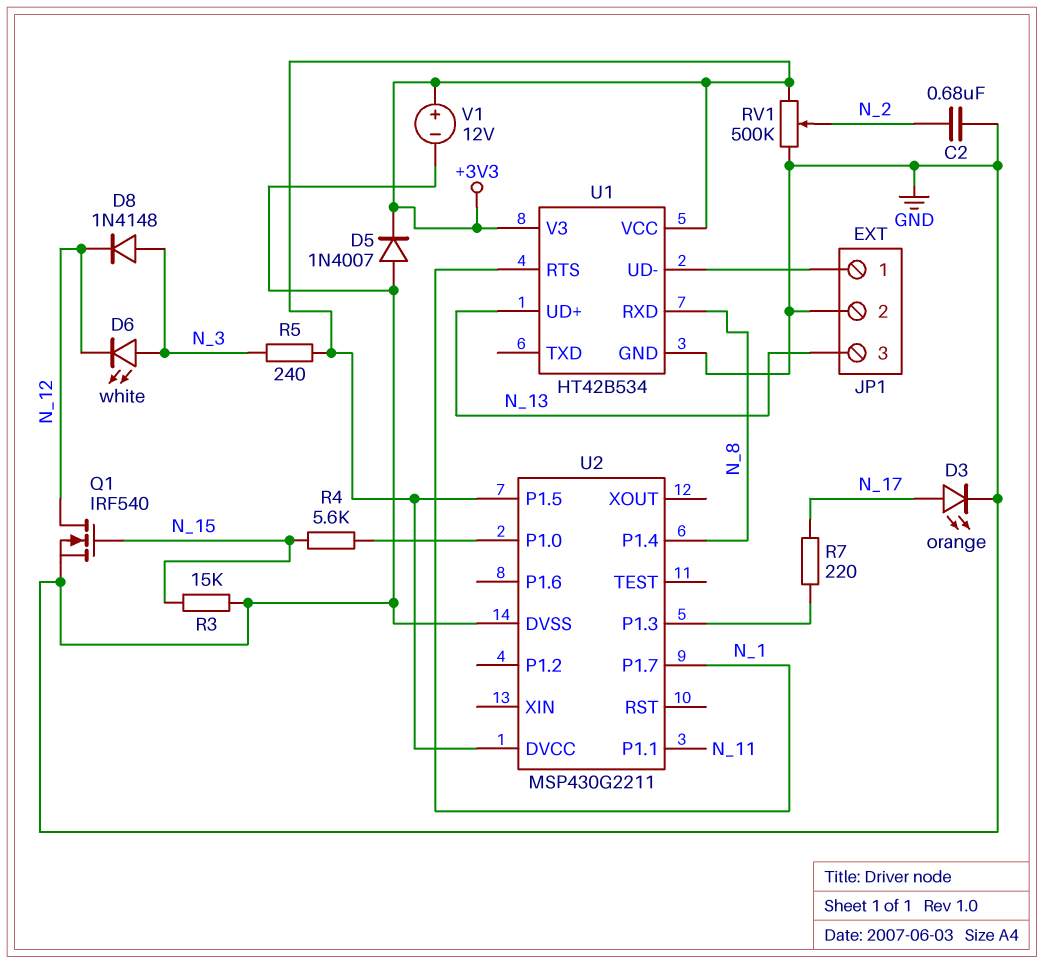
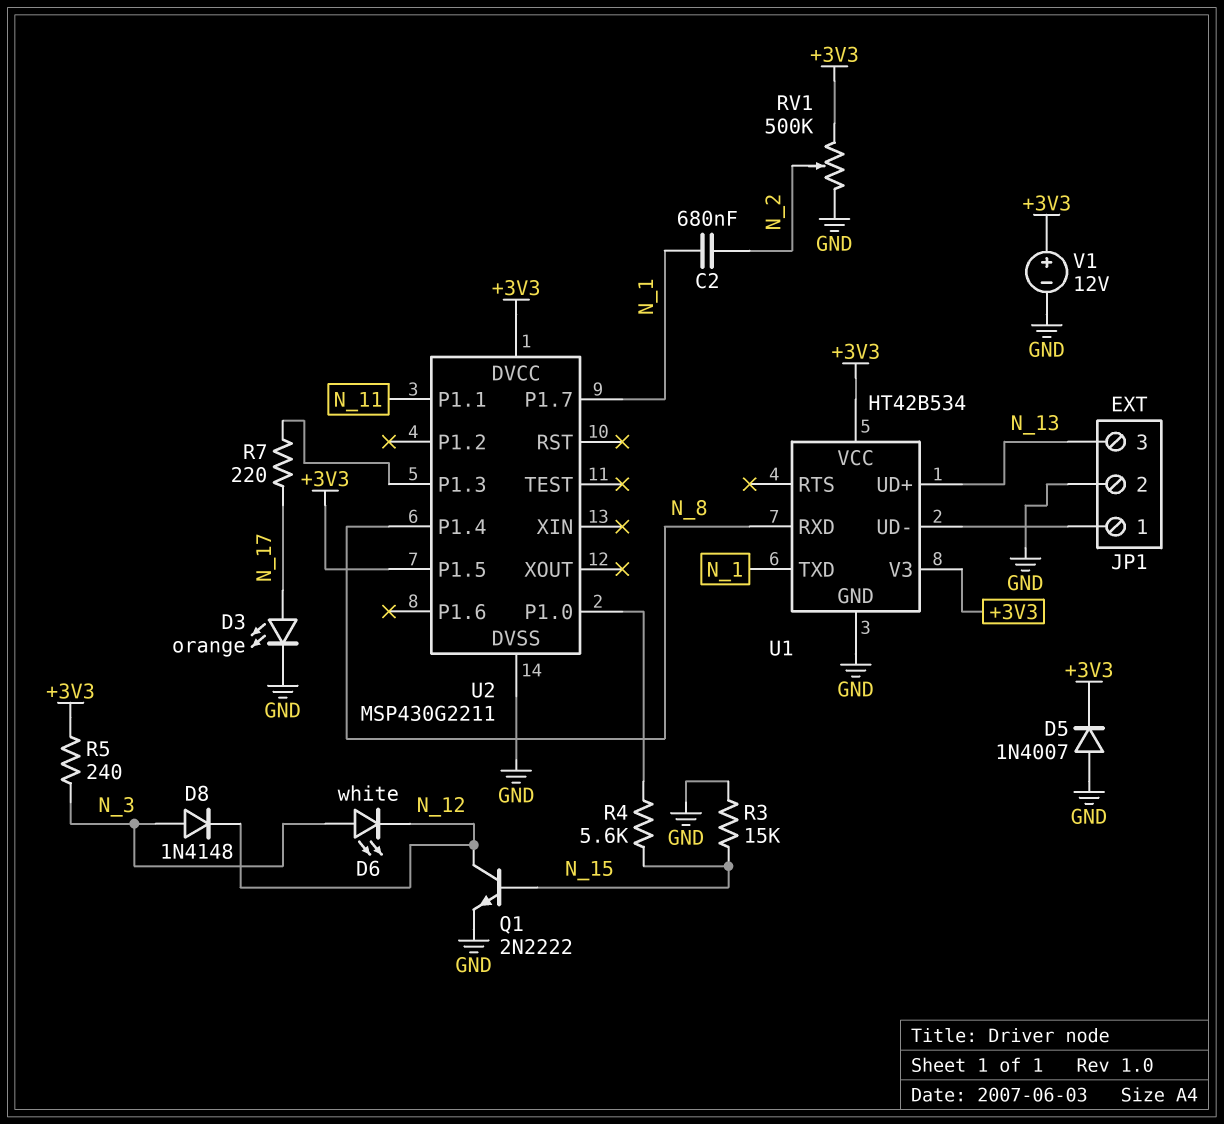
C2: 680nF (GND, N_2) -> 680nF (N_1, N_2)
Q1: NMOS IRF540 (G N_15, D N_12, S GND) -> NPN 2N2222 (B N_15, C N_12, E GND)
U1 pin RTS: N_1 -> none
U1 pin TXD: none -> N_1

